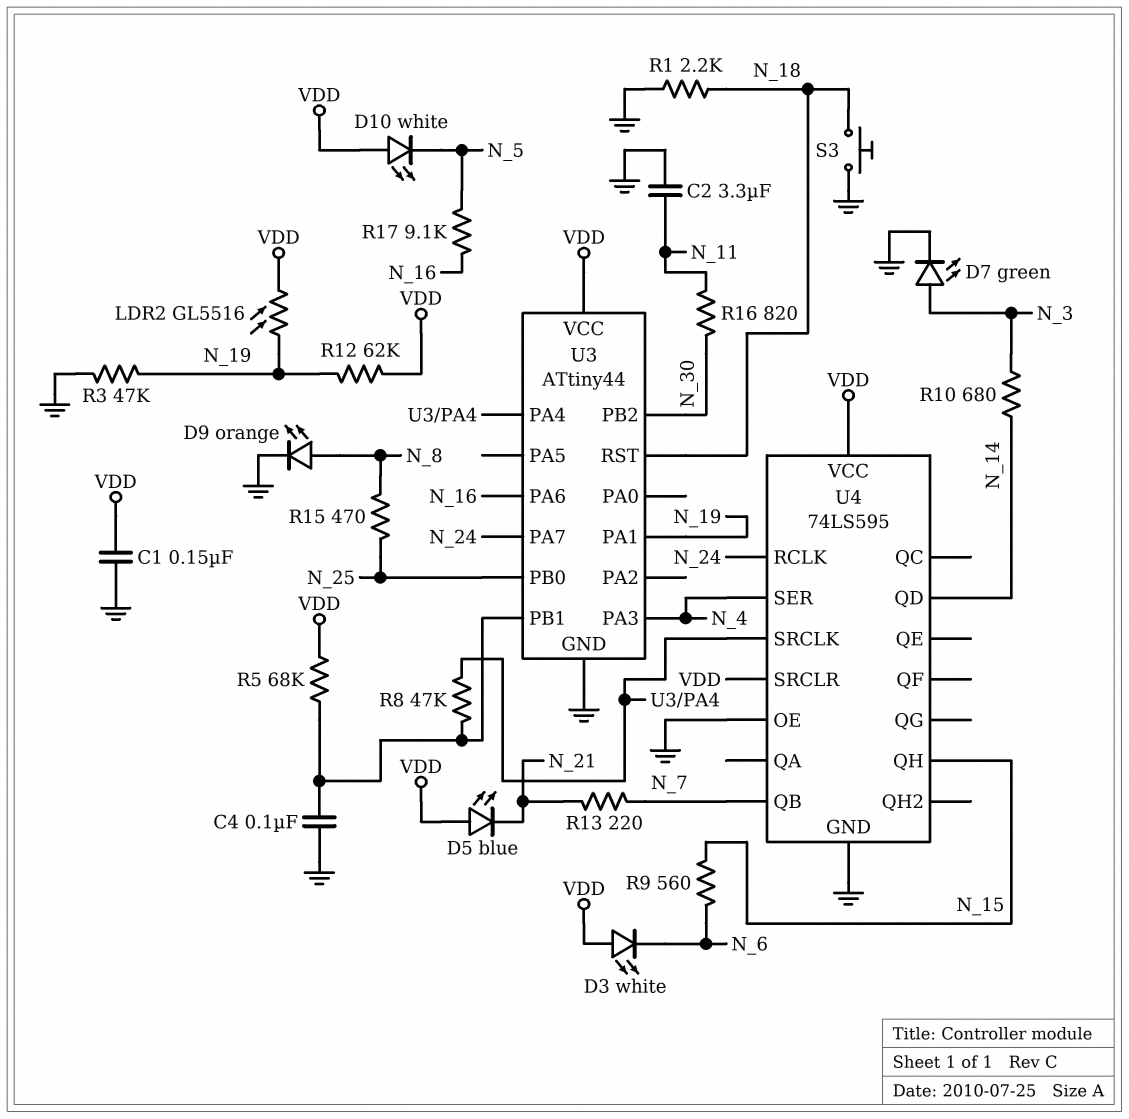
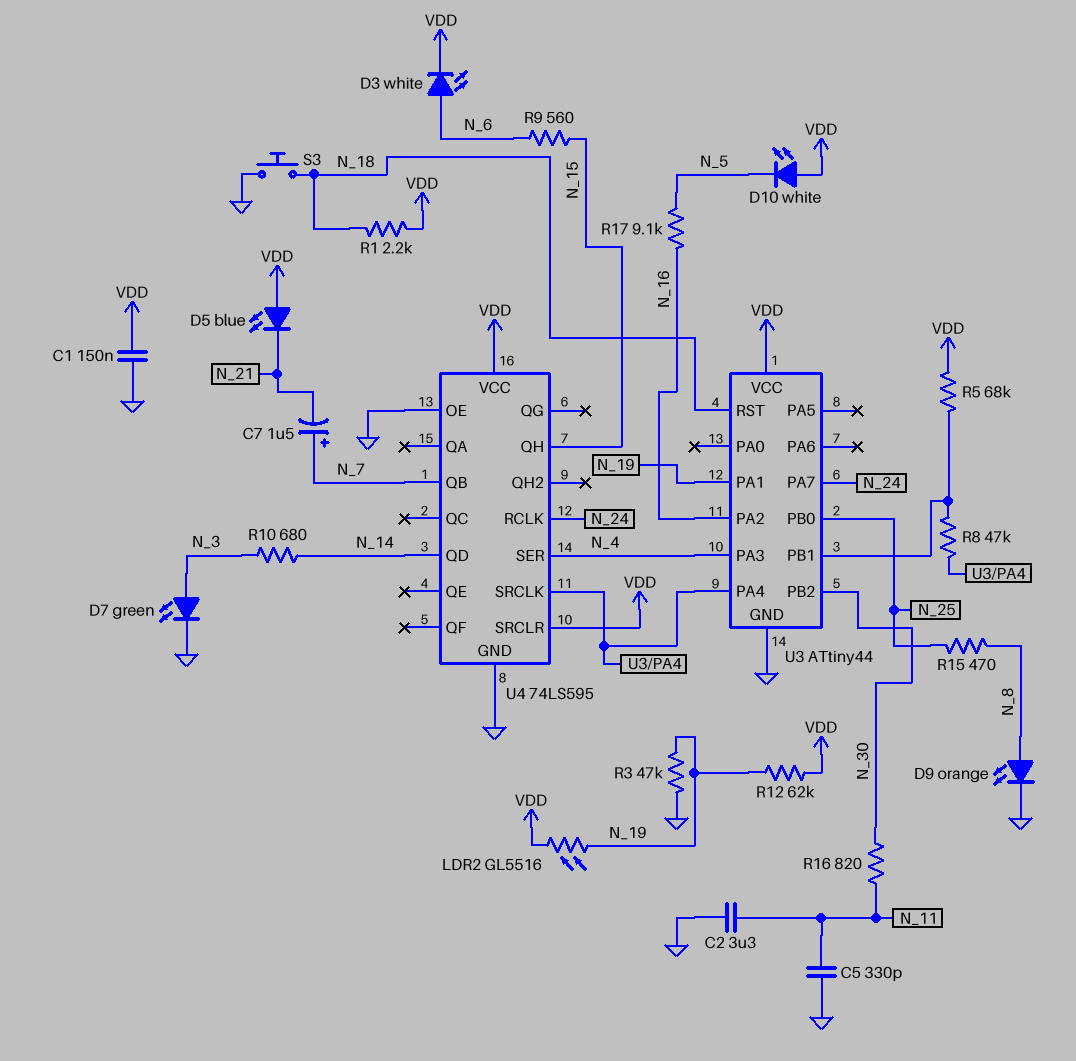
C4: 100nF (GND, U3/PB1) -> none
C5: none -> 330pF (GND, N_11)
C7: none -> 1.5uF (plus N_7, minus N_21)
D3: LED white (A VDD, K N_6) -> LED white (A N_6, K VDD)
R1: 2.2k (GND, N_18) -> 2.2k (N_18, VDD)
R13: 220 (N_7, N_21) -> none
U3 pin PA2: none -> N_16
U3 pin PA6: N_16 -> none

